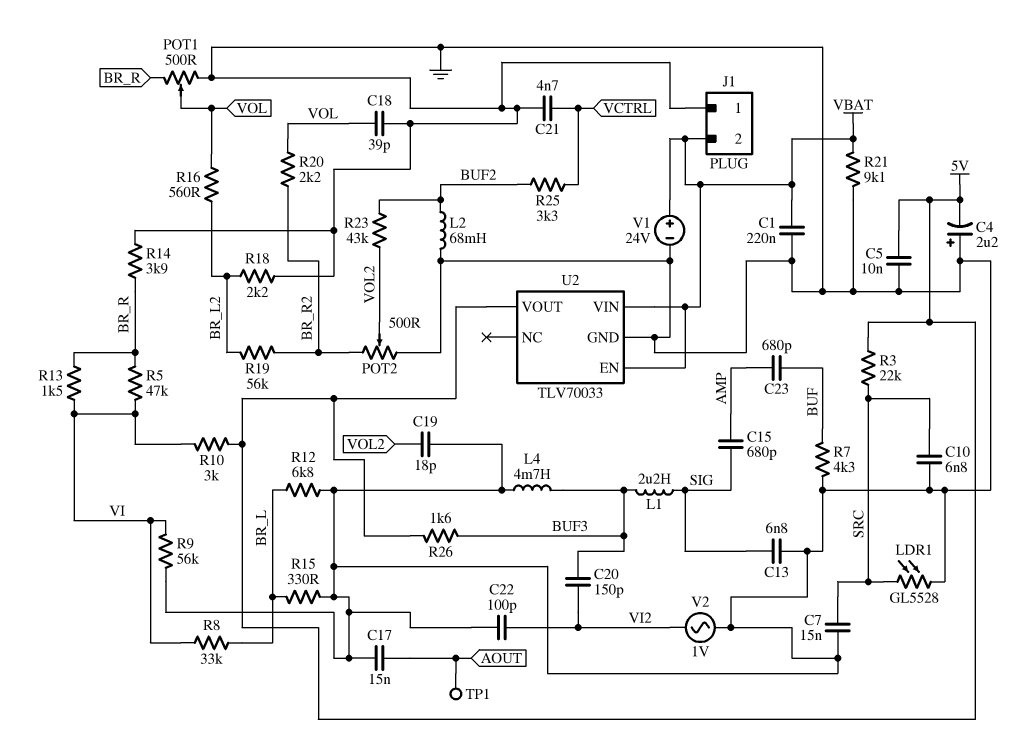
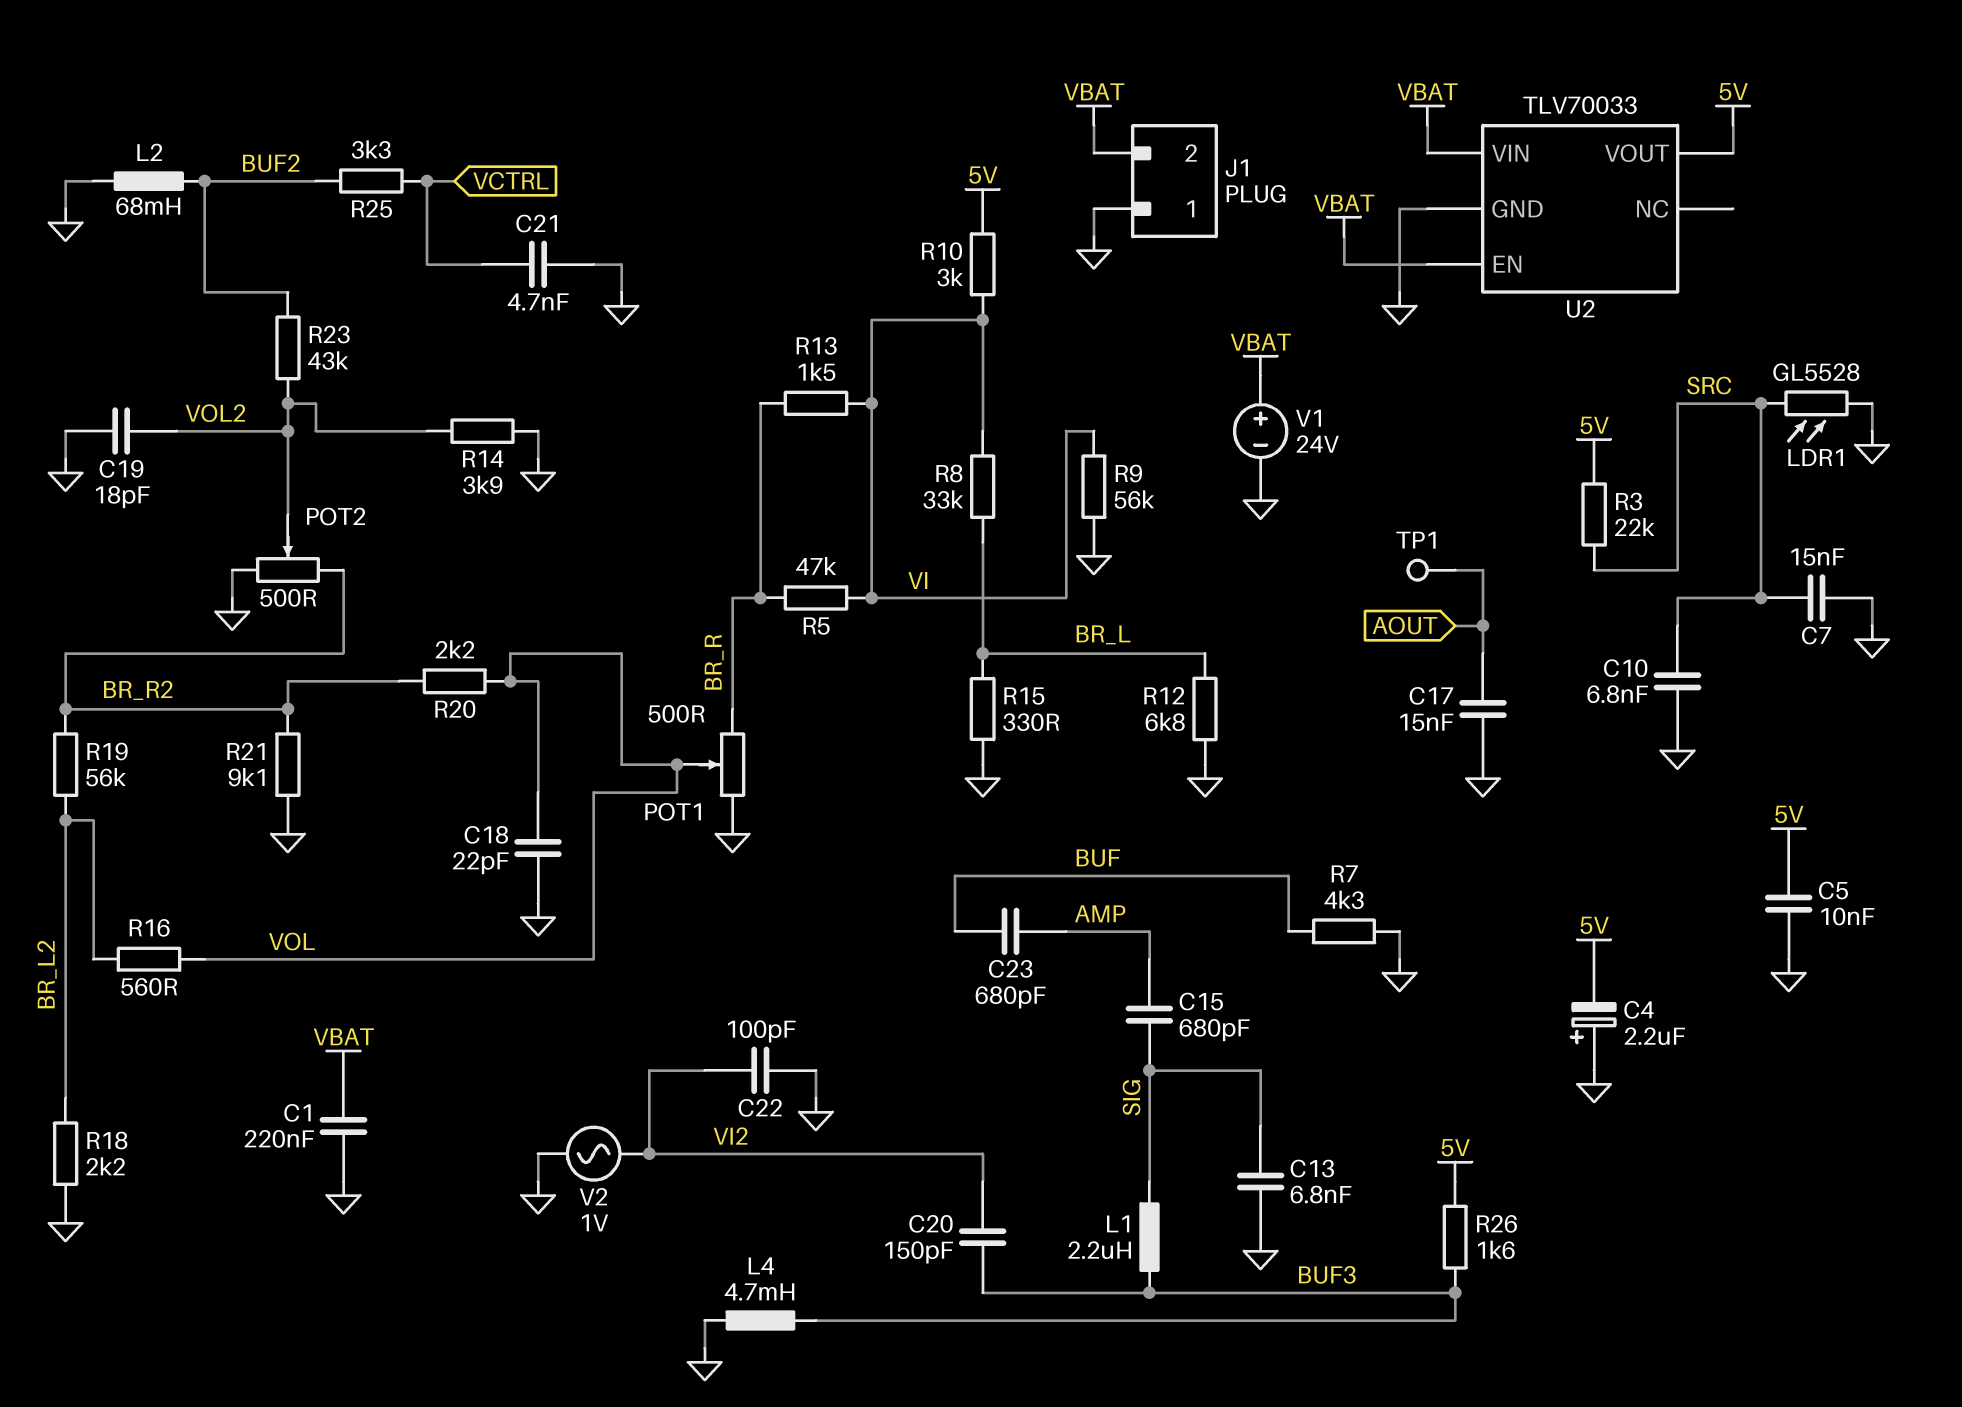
C18: 39pF (GND, VOL) -> 22pF (GND, VOL)
R14: 3.9k (BR_R, GND) -> 3.9k (GND, VOL2)
R21: 9.1k (GND, VBAT) -> 9.1k (BR_R2, GND)

